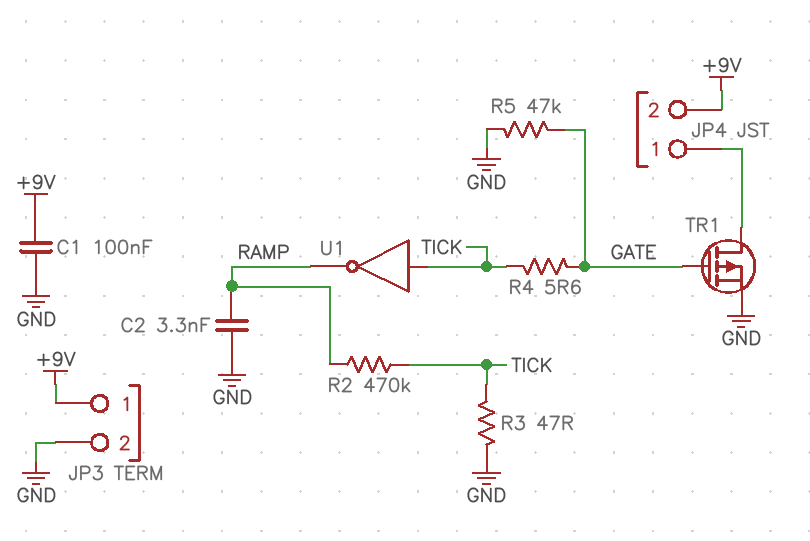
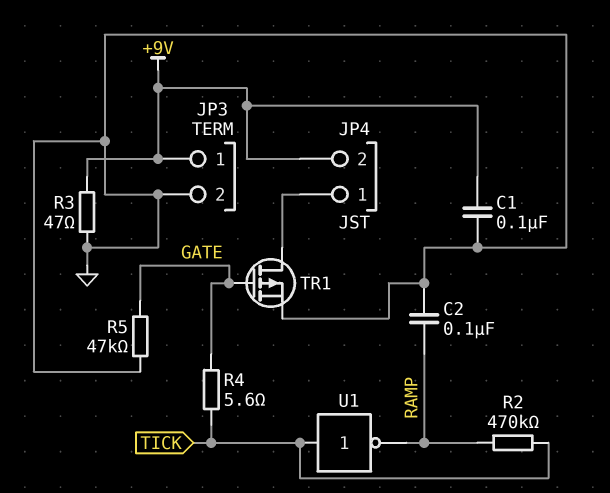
C2: 3.3nF (GND, RAMP) -> 100nF (GND, RAMP)
R3: 47 (GND, TICK) -> 47 (+9V, GND)

